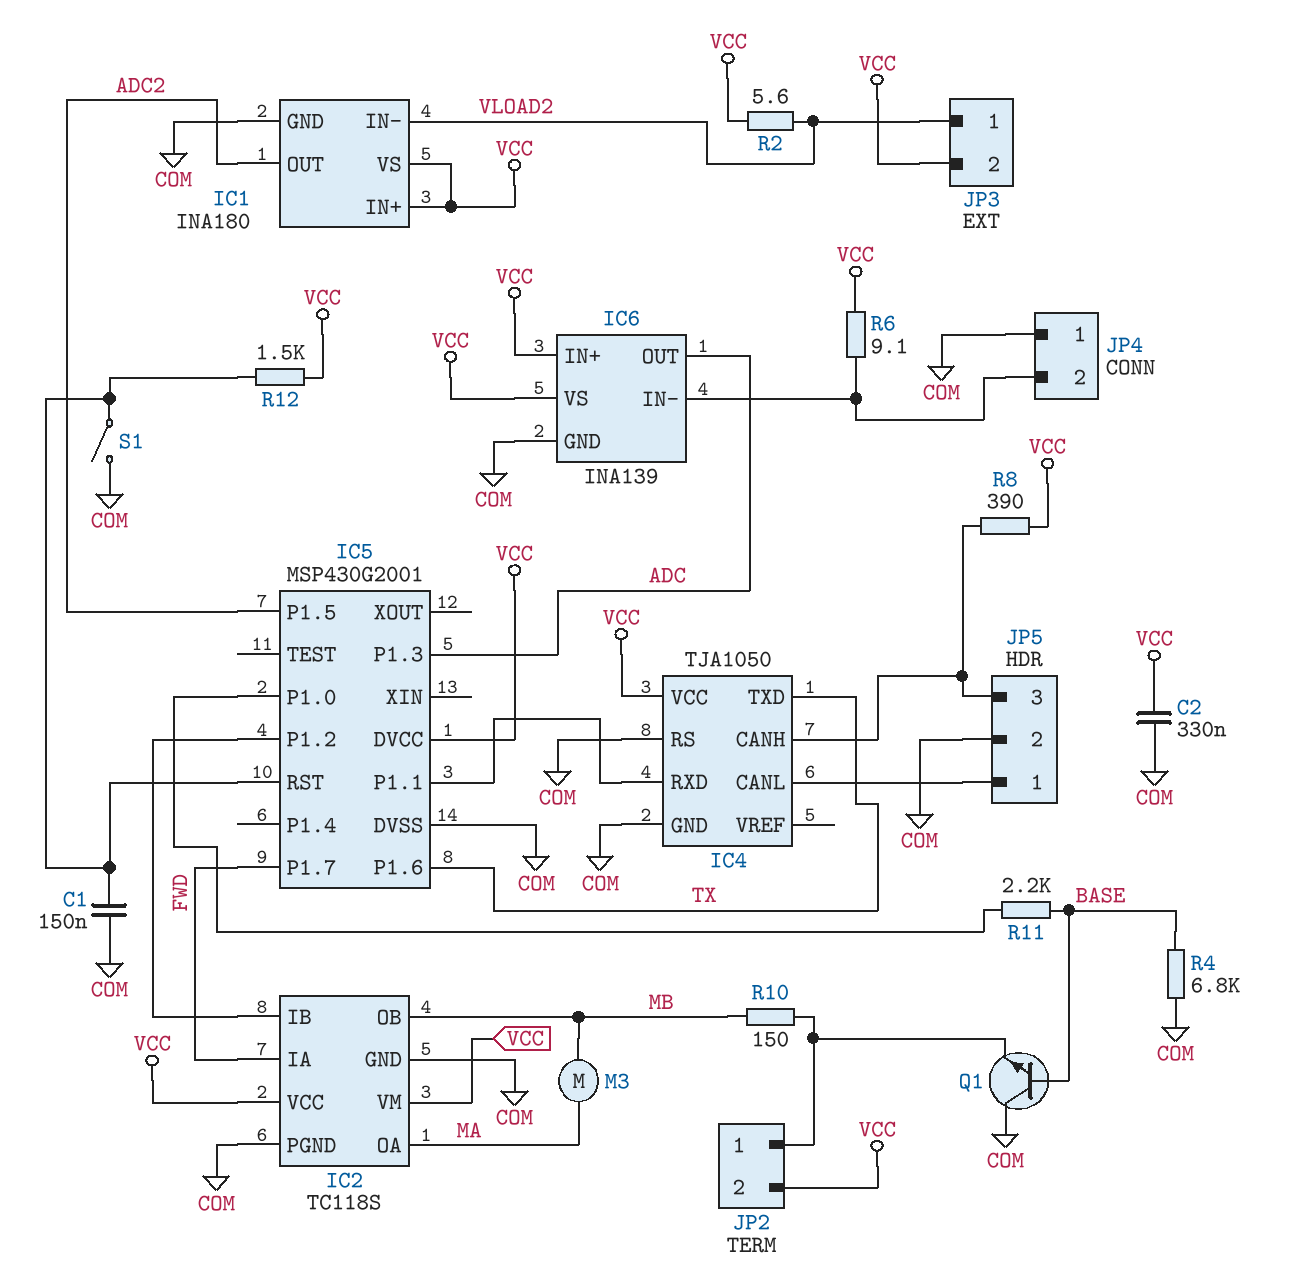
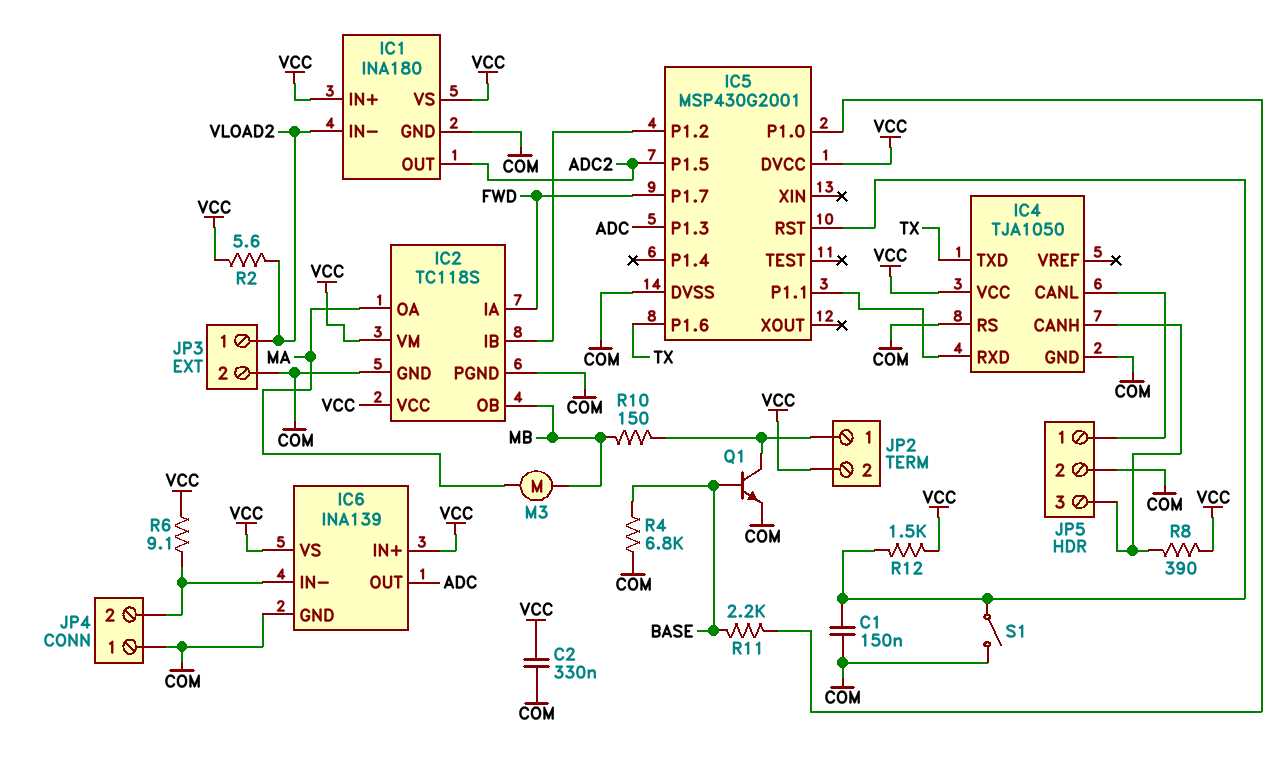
JP3 pin 2: VCC -> COM
Q1: NPN (B BASE, C COM, E JP2/1) -> NPN (B BASE, C JP2/1, E COM)

